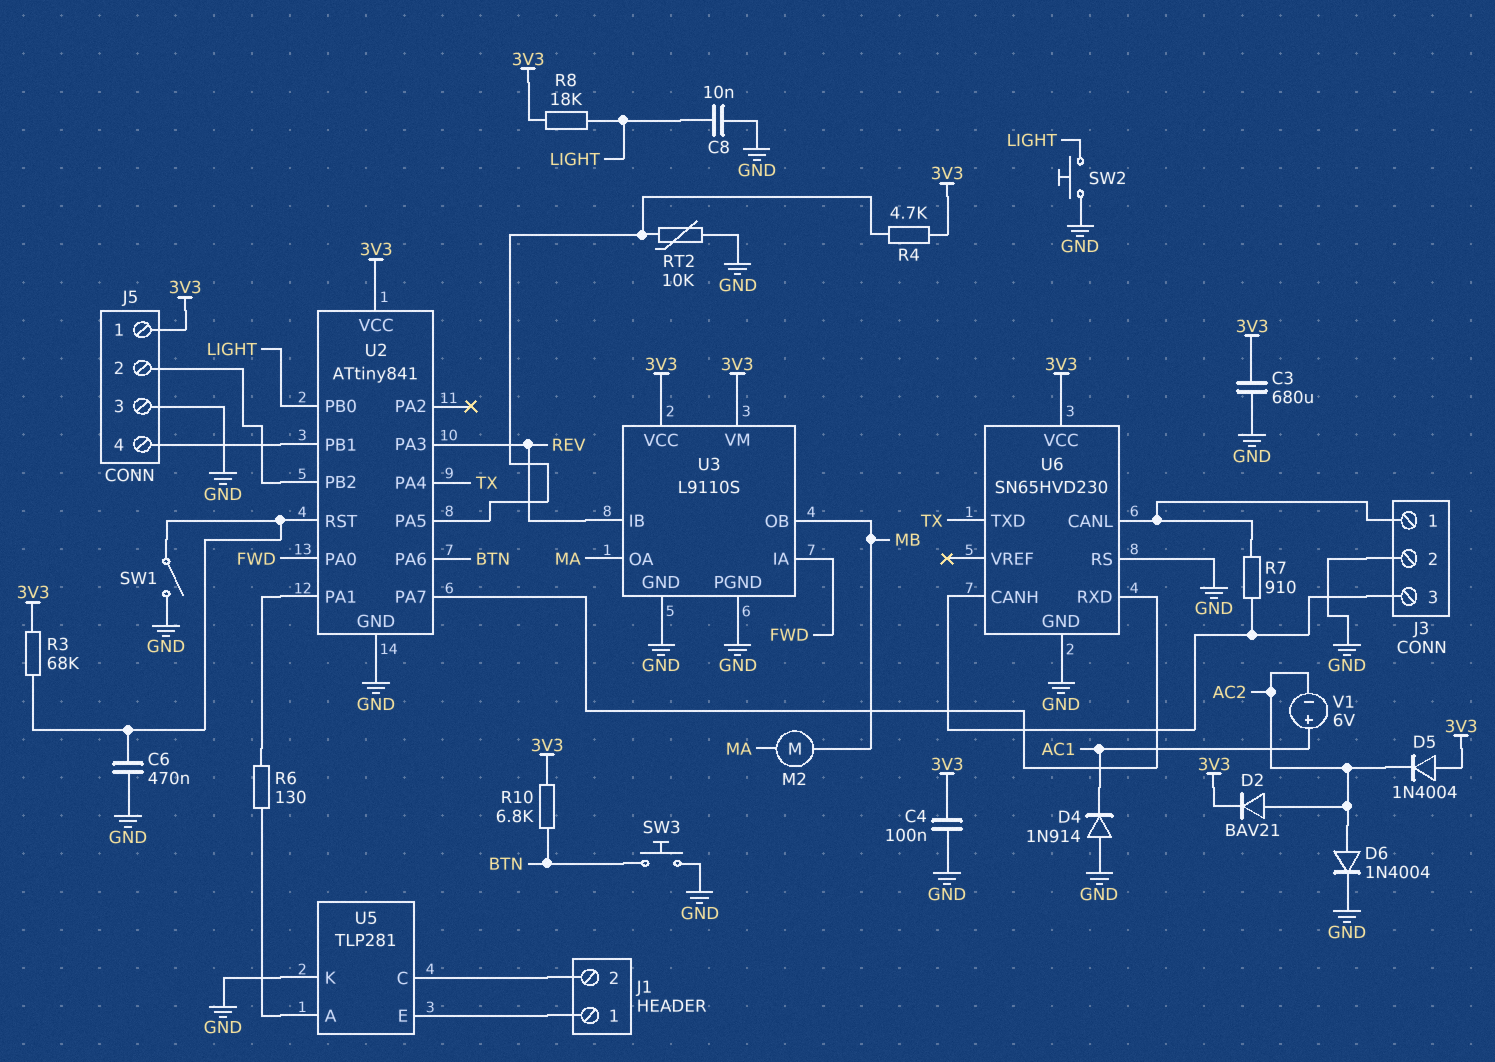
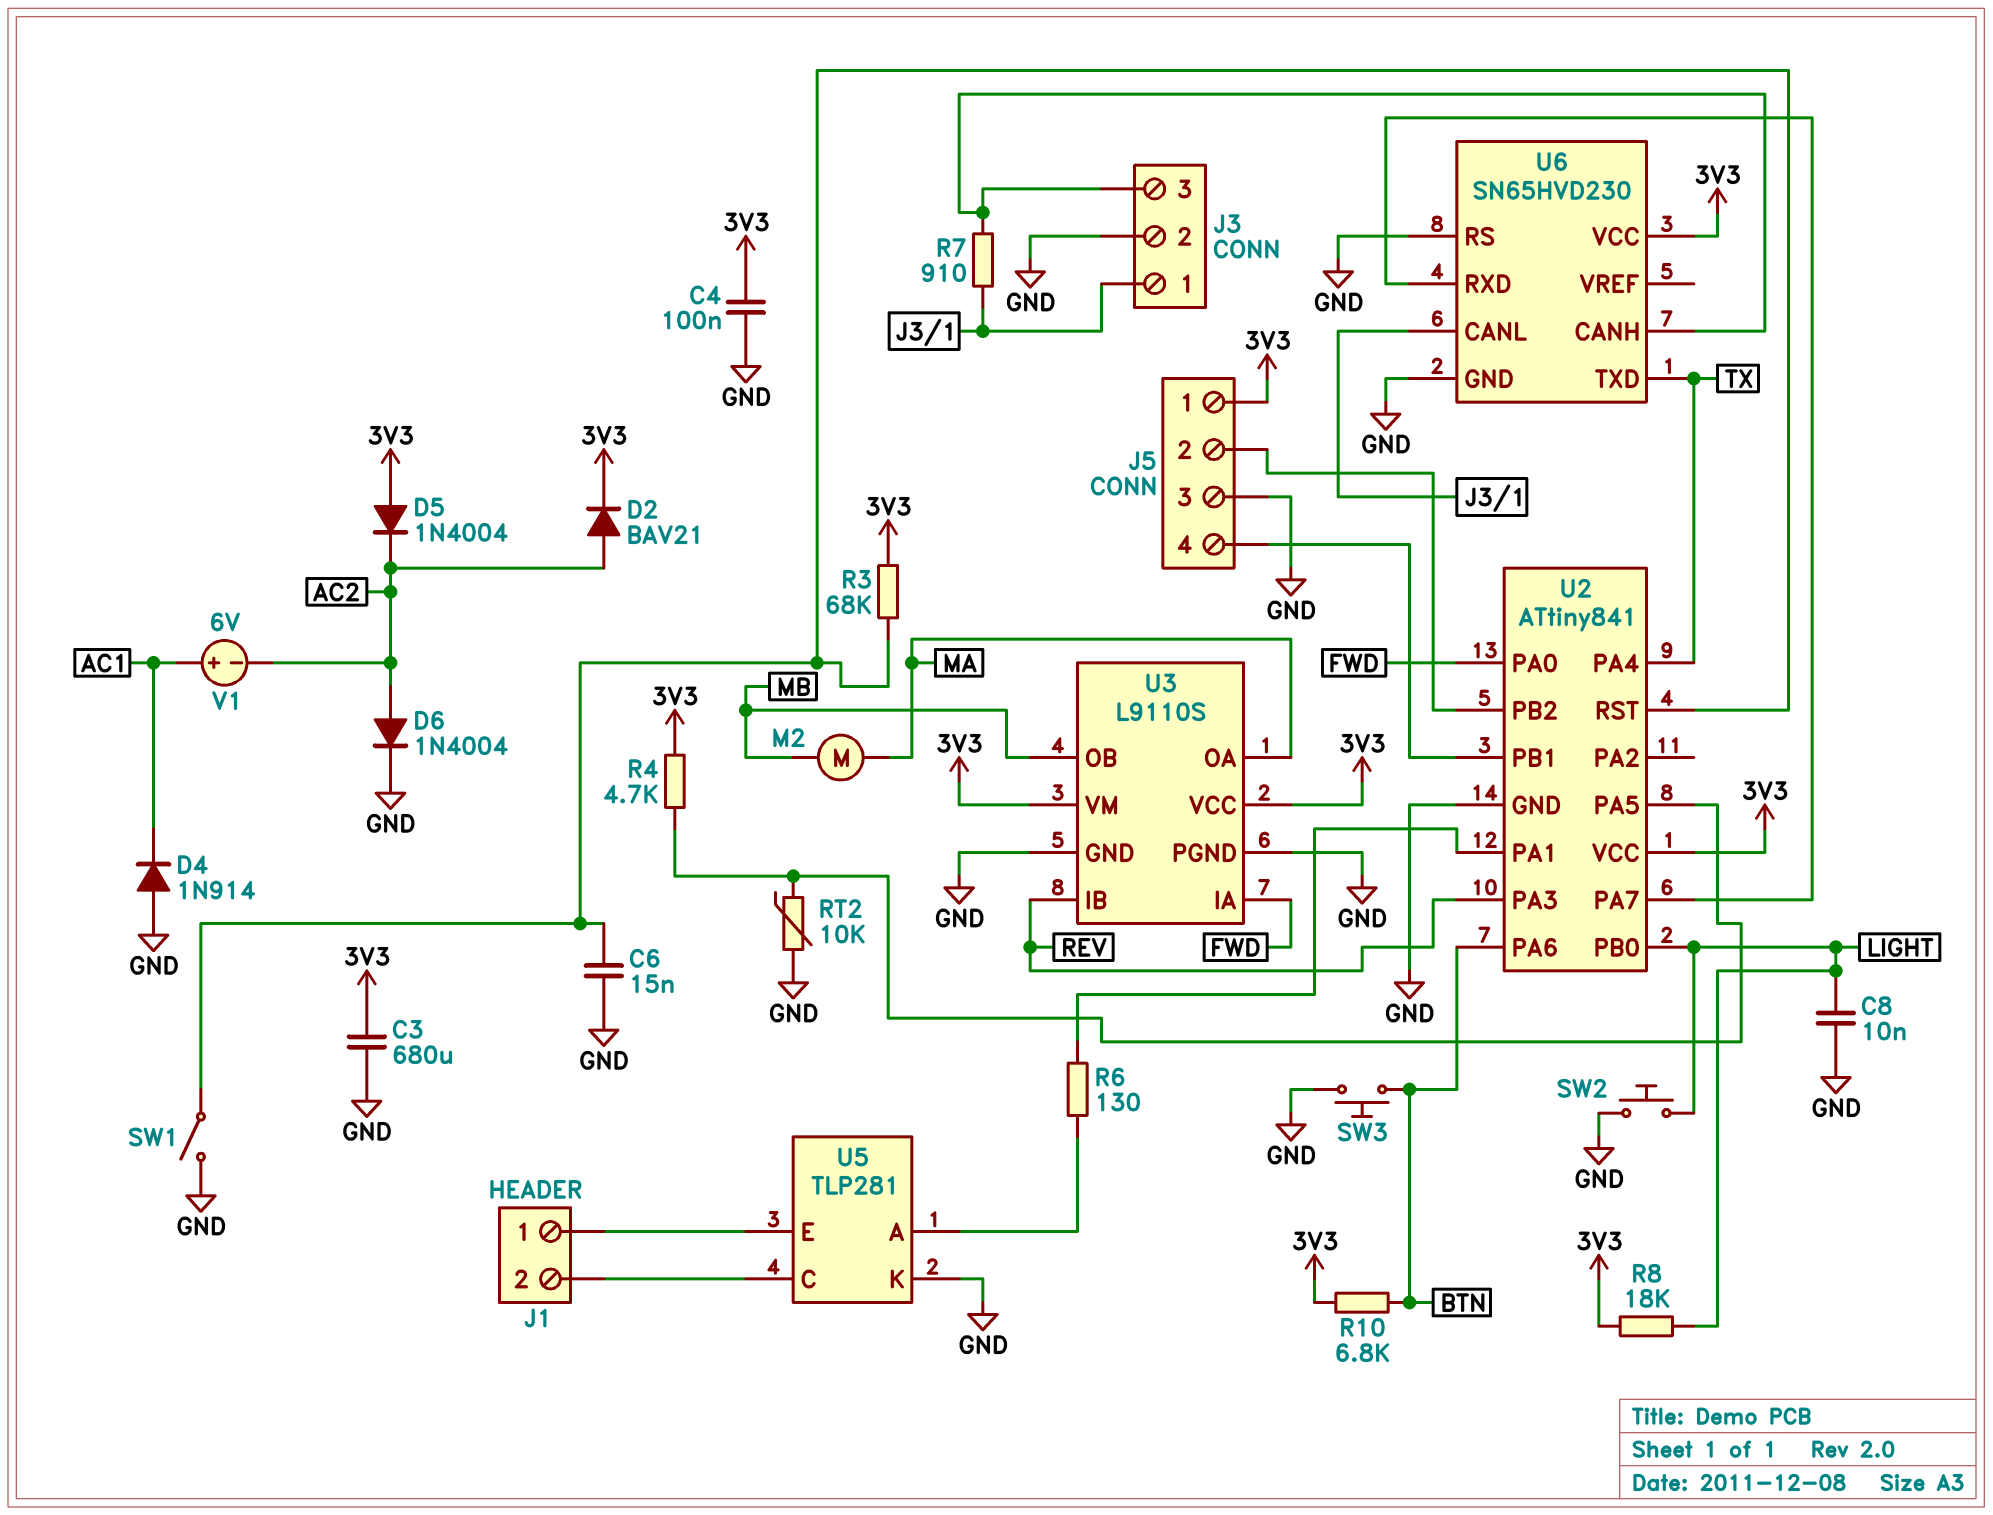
C6: 470nF (GND, U2/RST) -> 15nF (GND, U2/RST)

